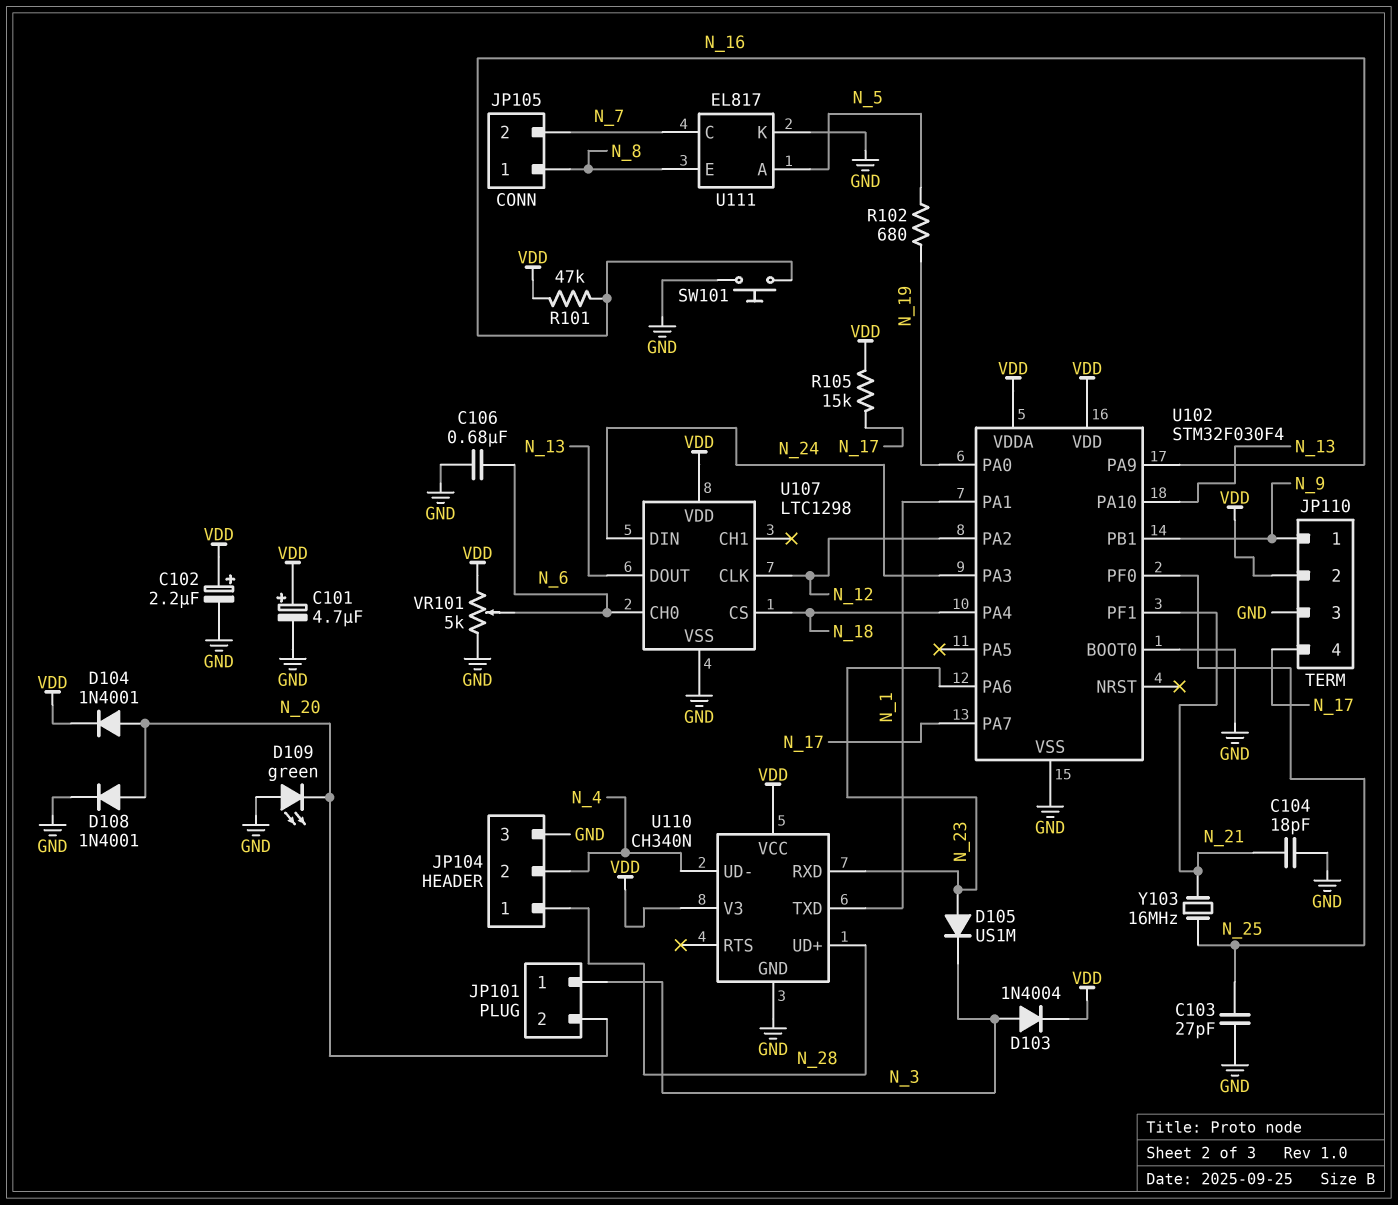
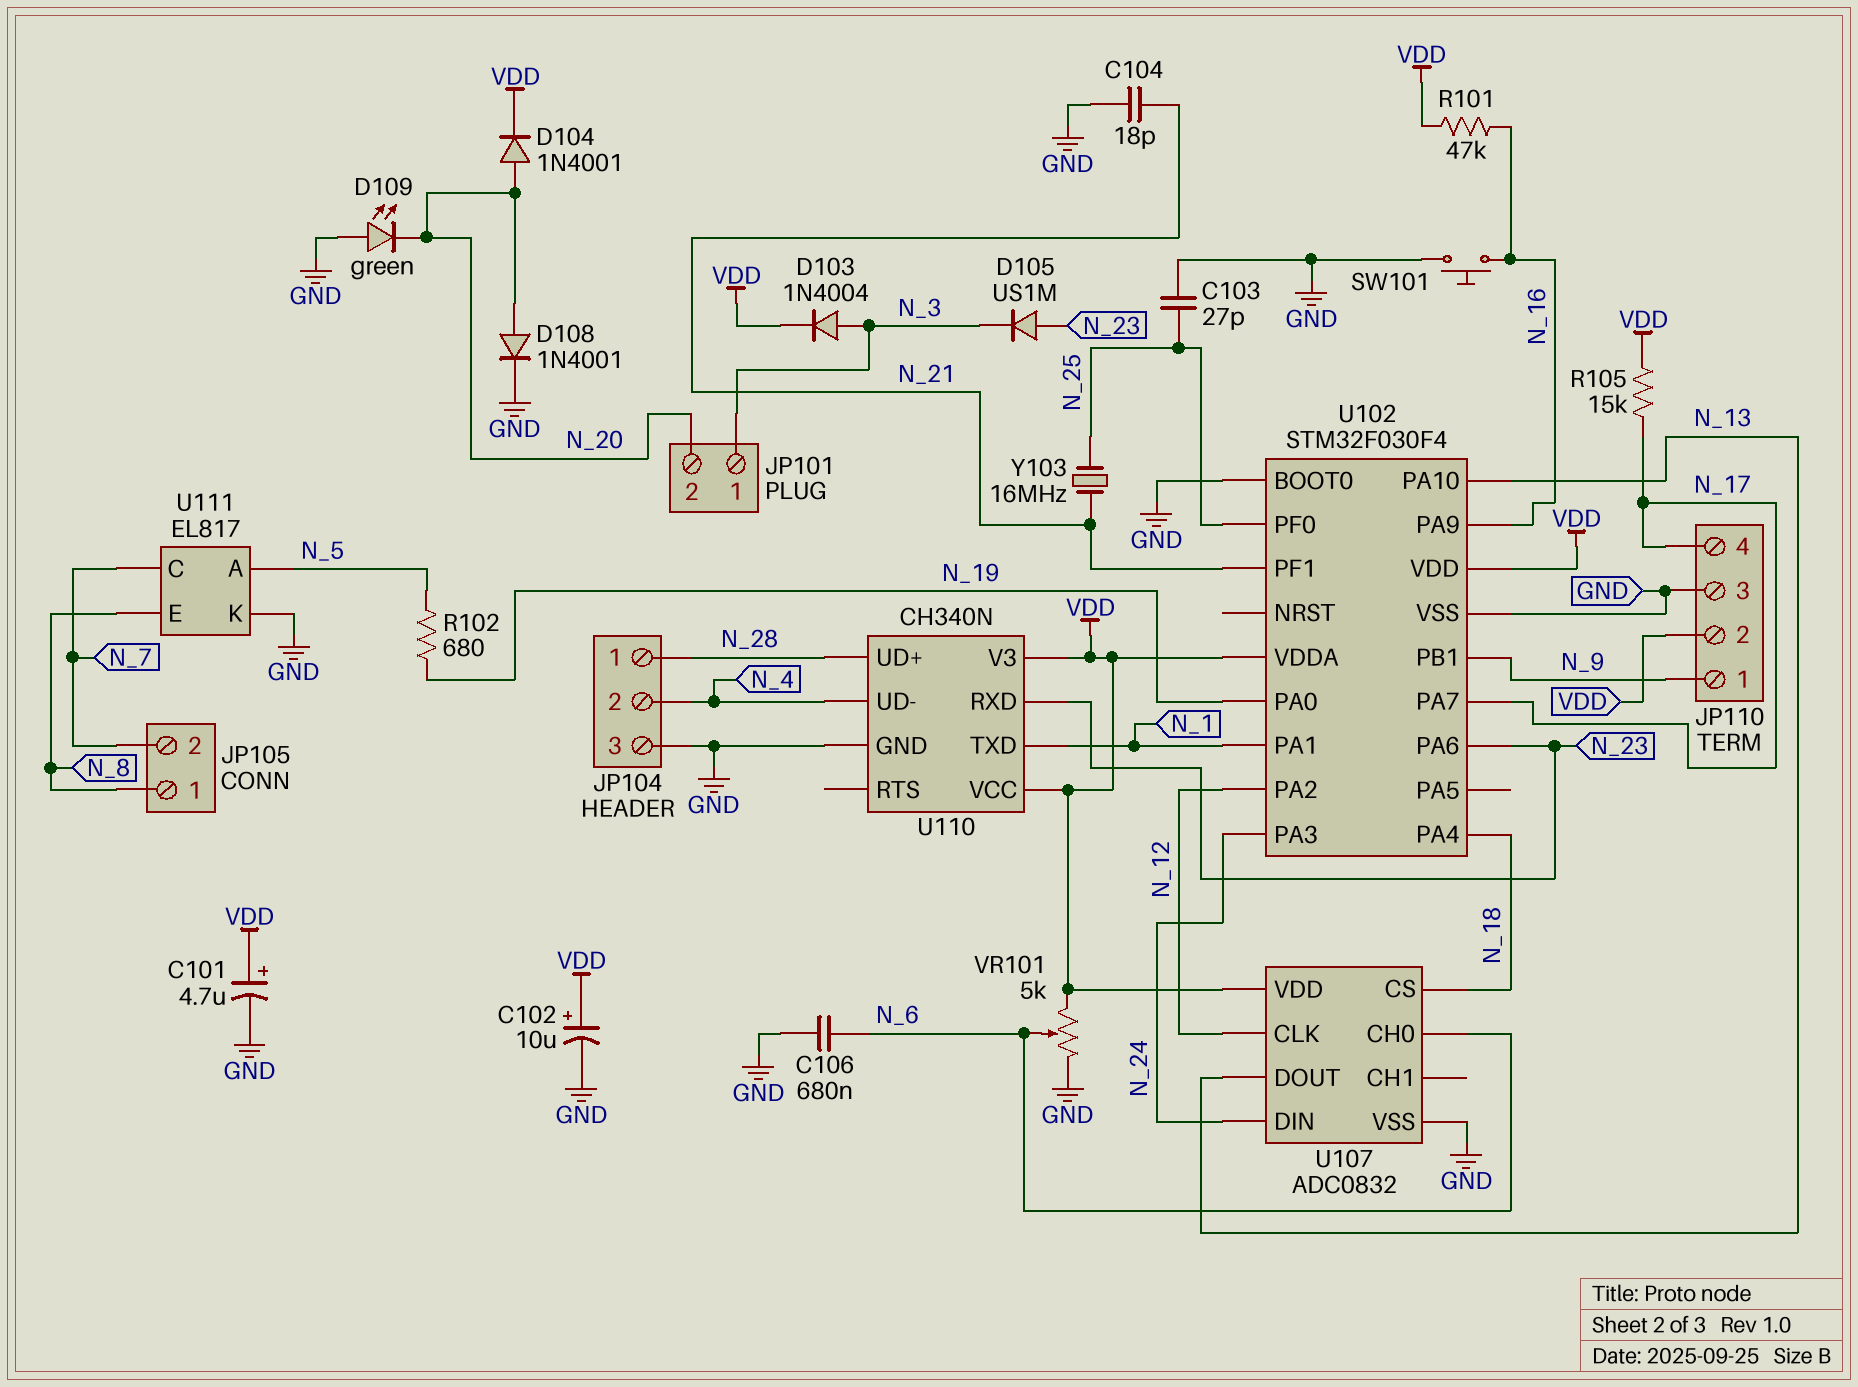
C102: 2.2uF (plus VDD, minus GND) -> 10uF (plus VDD, minus GND)
U107: LTC1298 -> ADC0832

